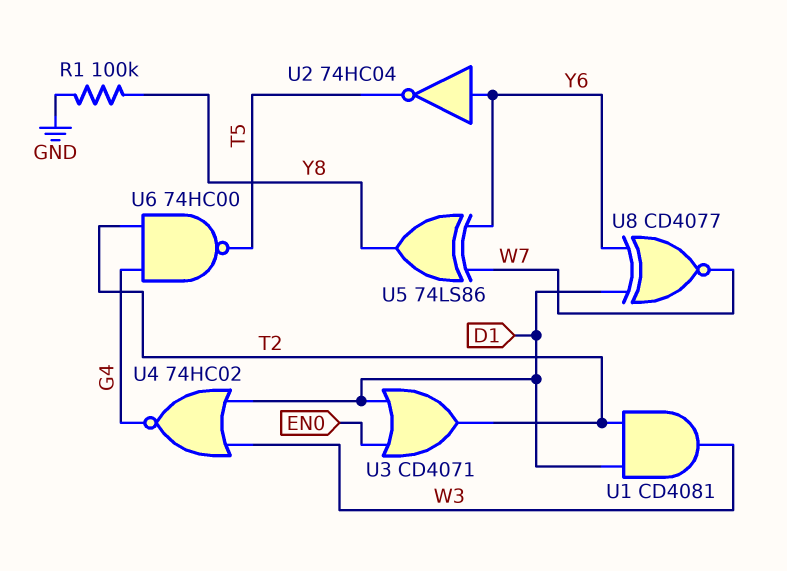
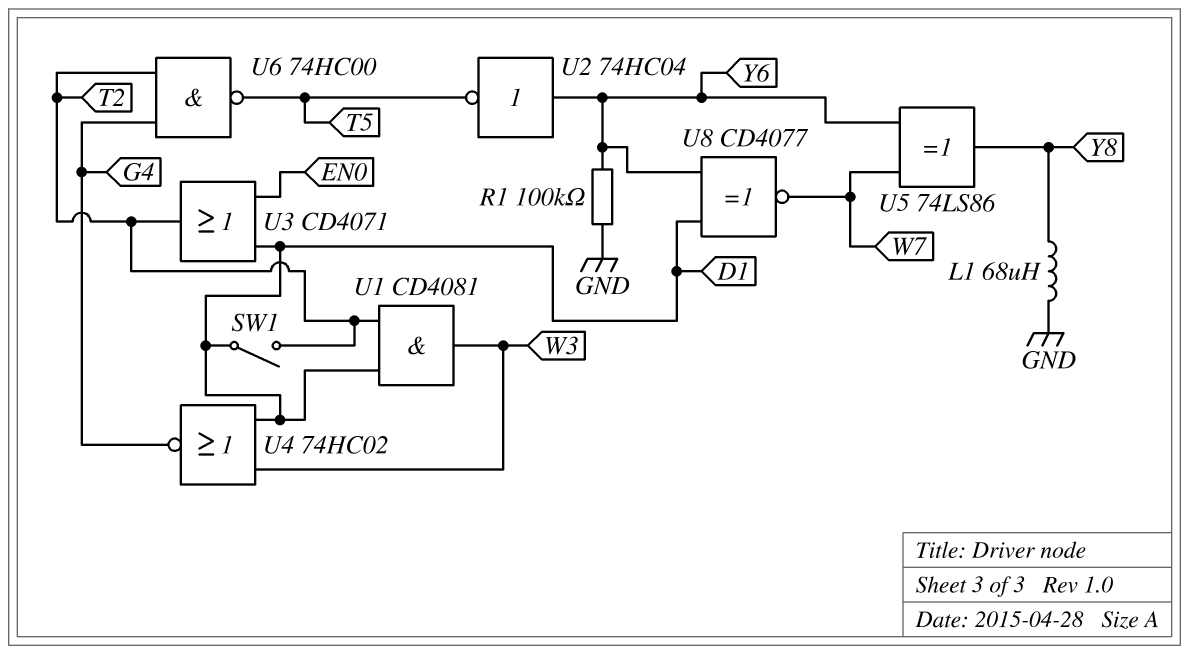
L1: none -> 68uH (GND, Y8)
R1: 100k (GND, Y8) -> 100k (GND, Y6)
SW1: none -> switch (D1, T2)

